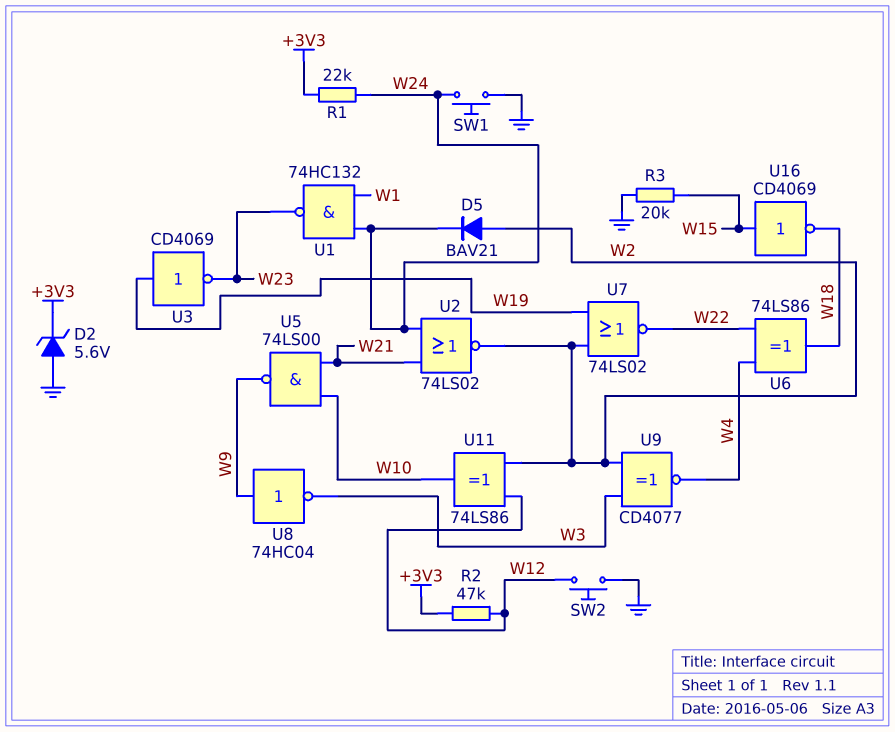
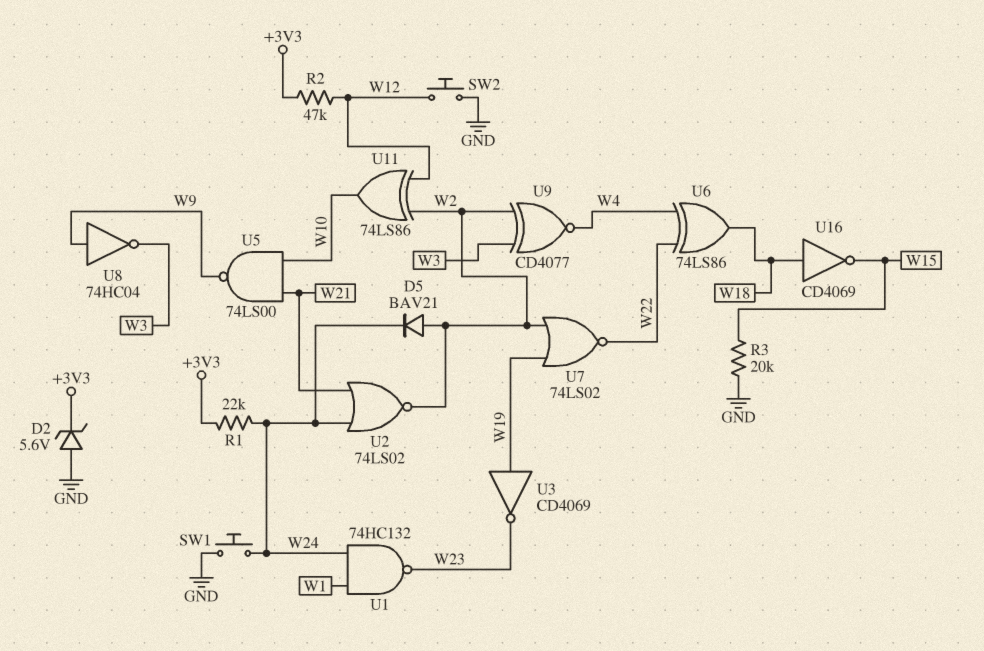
U16: NOT CD4069 (in W15, out W18) -> NOT CD4069 (in W18, out W15)

